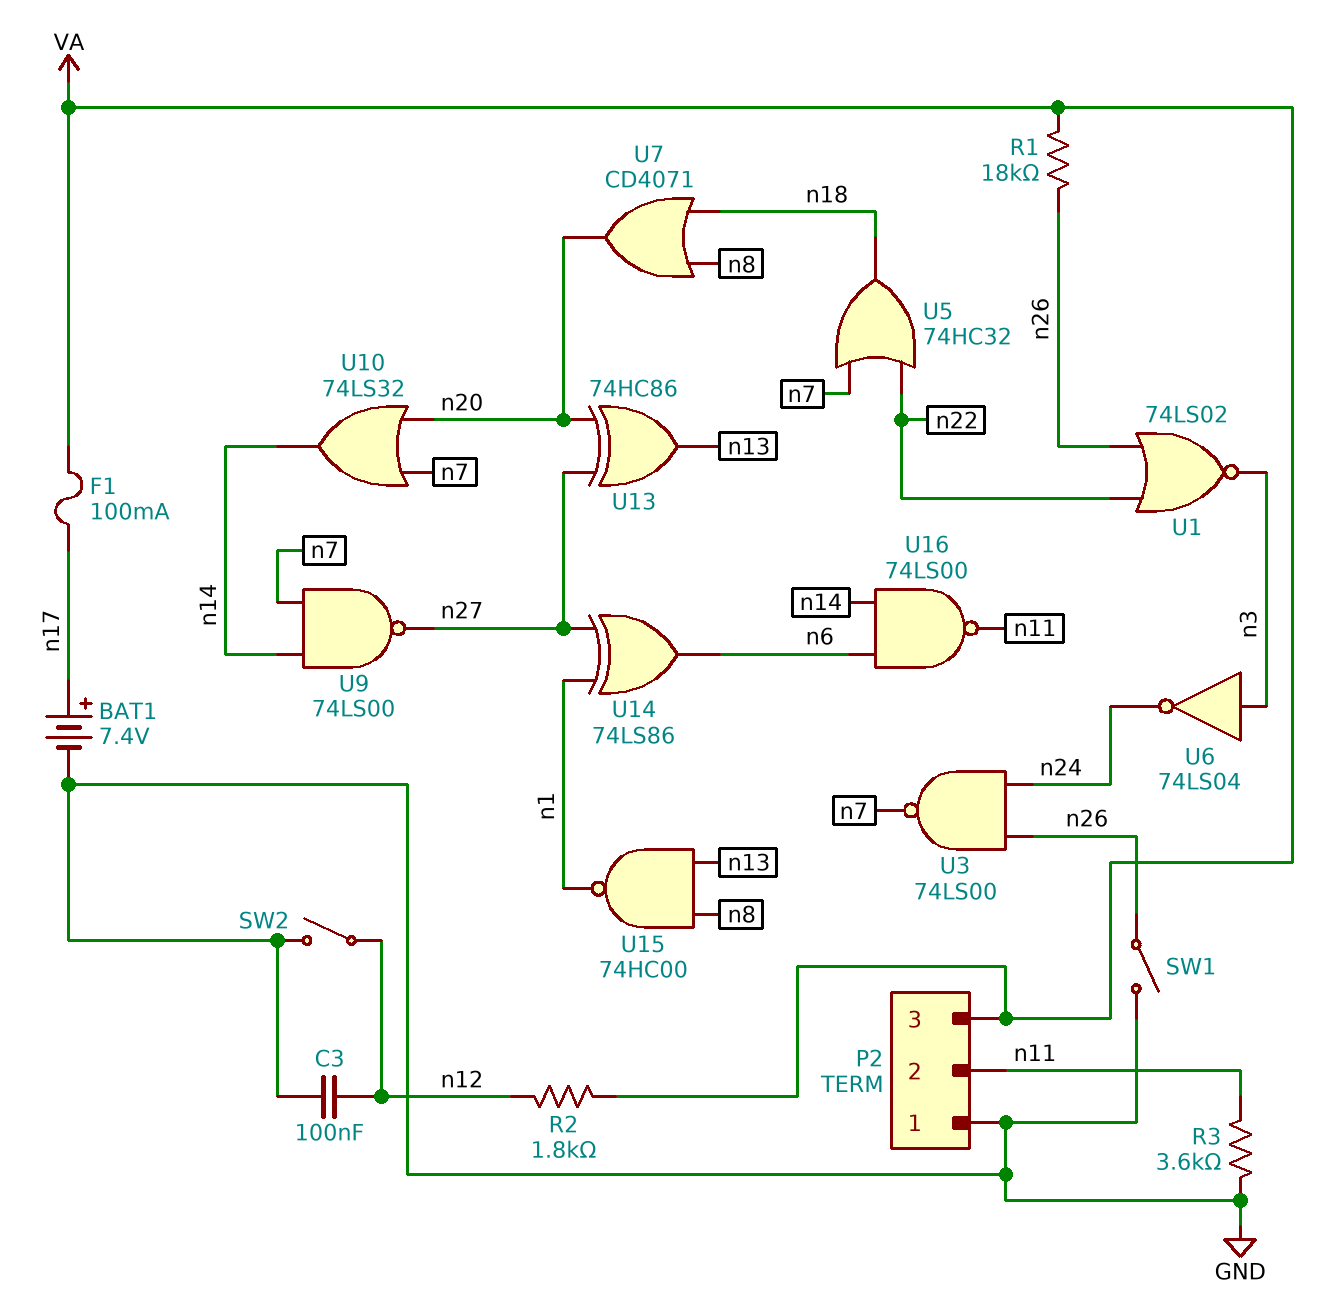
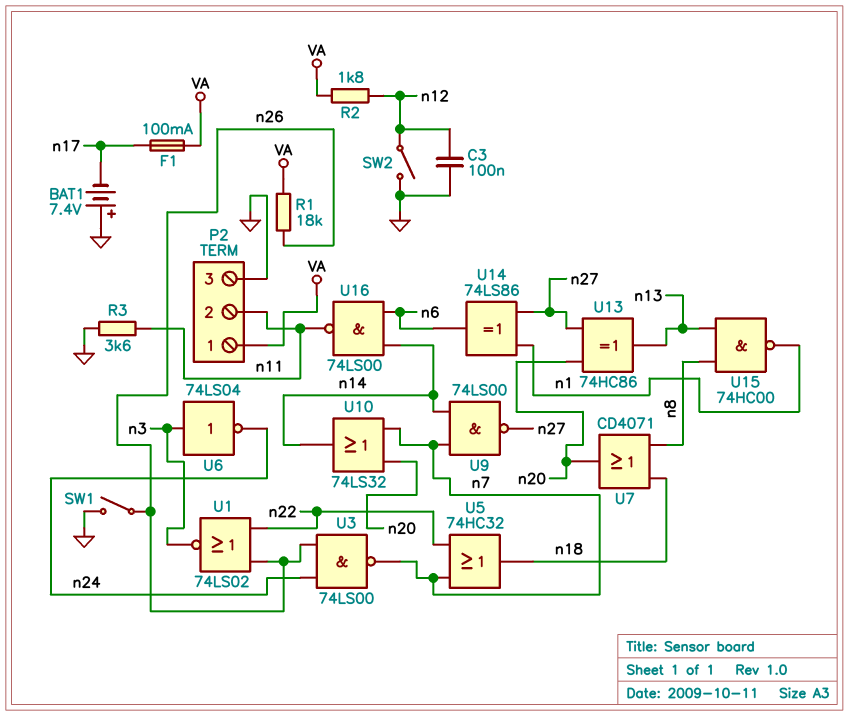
BAT1: 7.4V (plus n17, minus GND) -> 7.4V (plus GND, minus n17)
P2 pin 1: GND -> VA
P2 pin 3: VA -> GND

